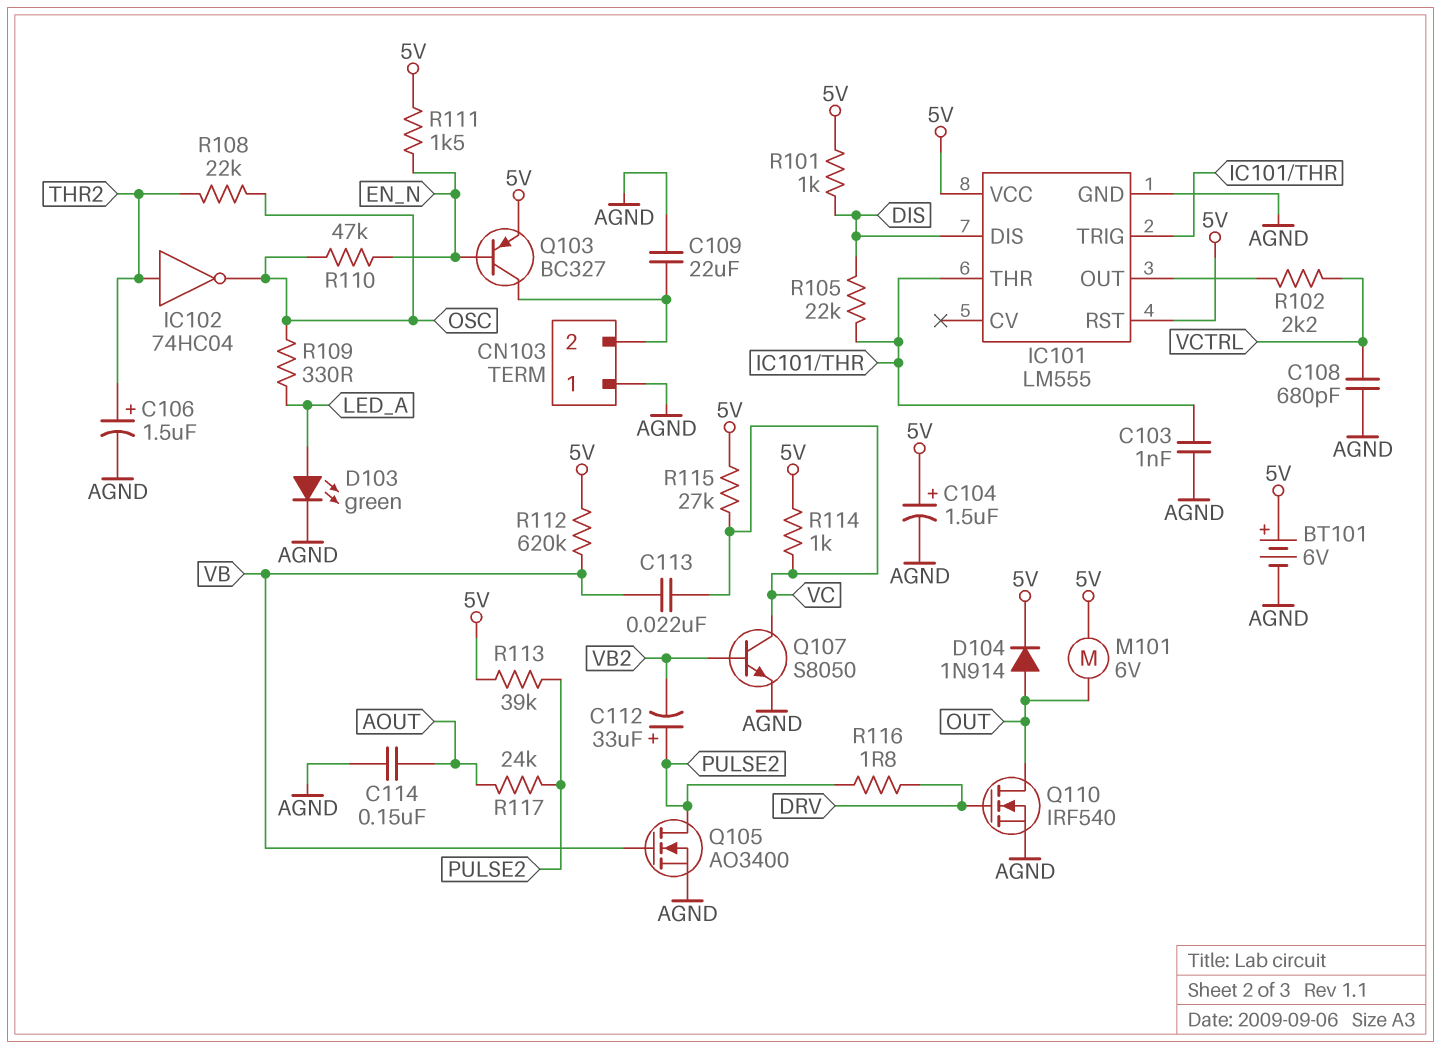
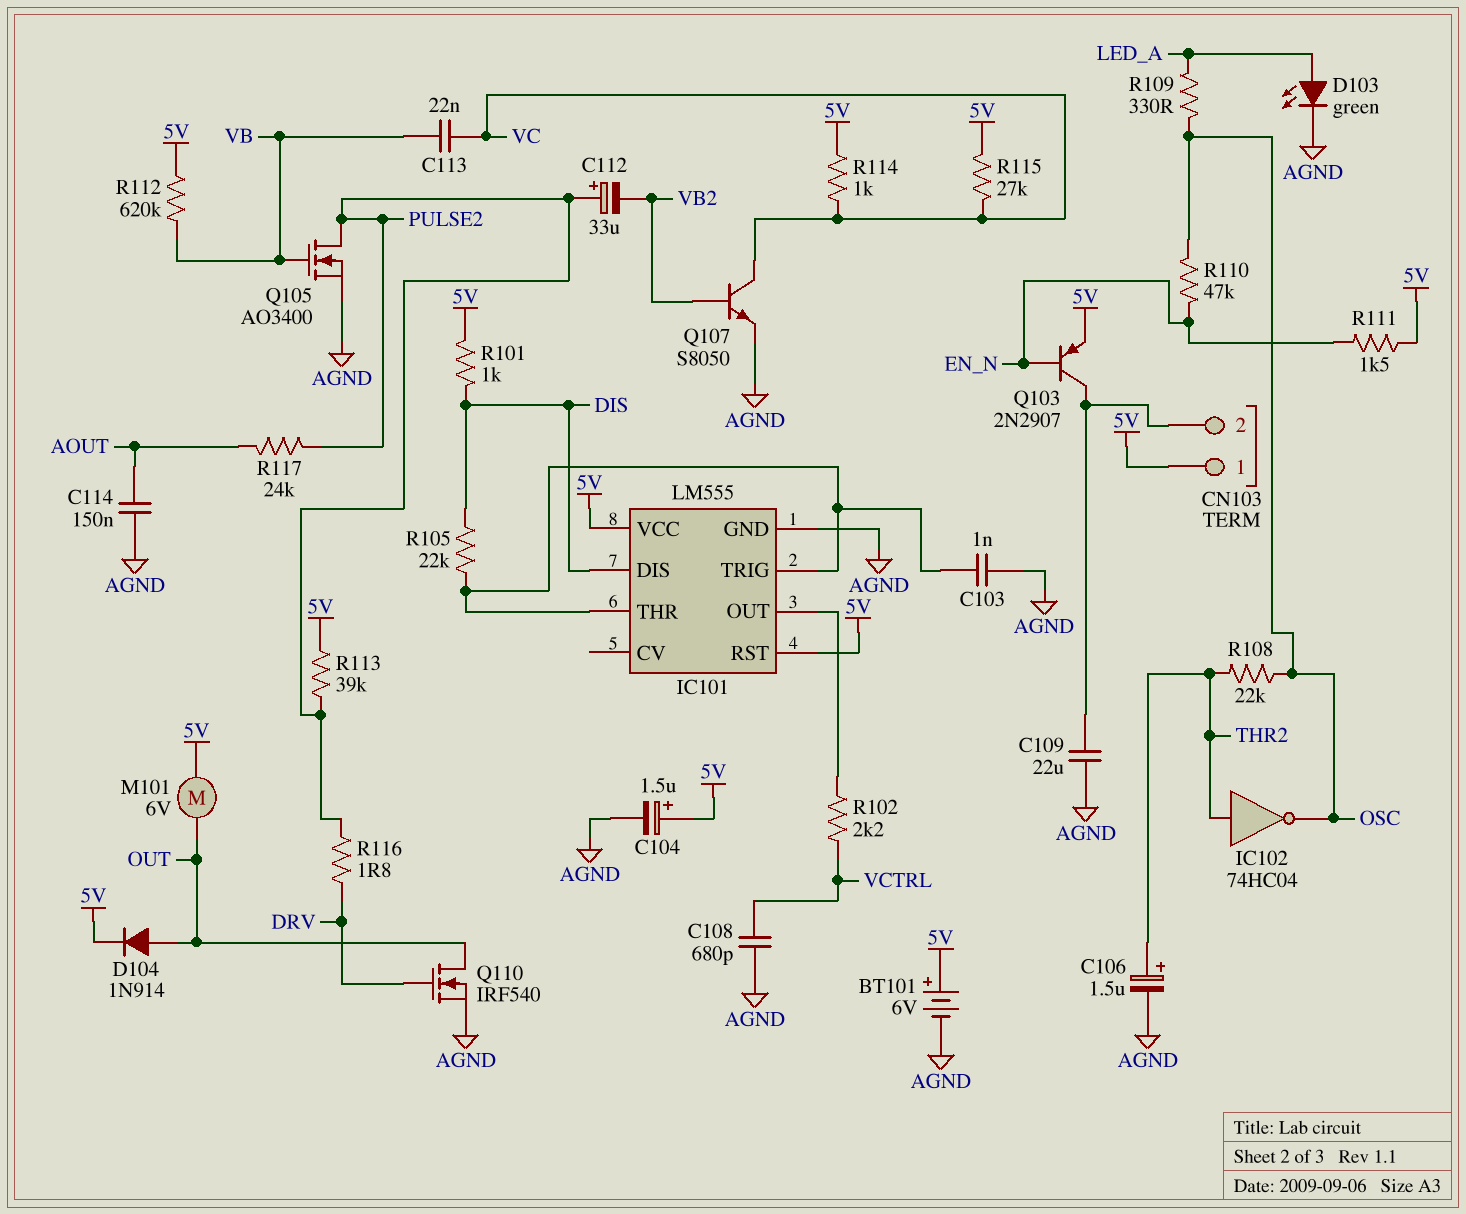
CN103 pin 1: AGND -> 5V
Q103: PNP BC327 (B EN_N, C CN103/2, E 5V) -> PNP 2N2907 (B EN_N, C CN103/2, E 5V)

